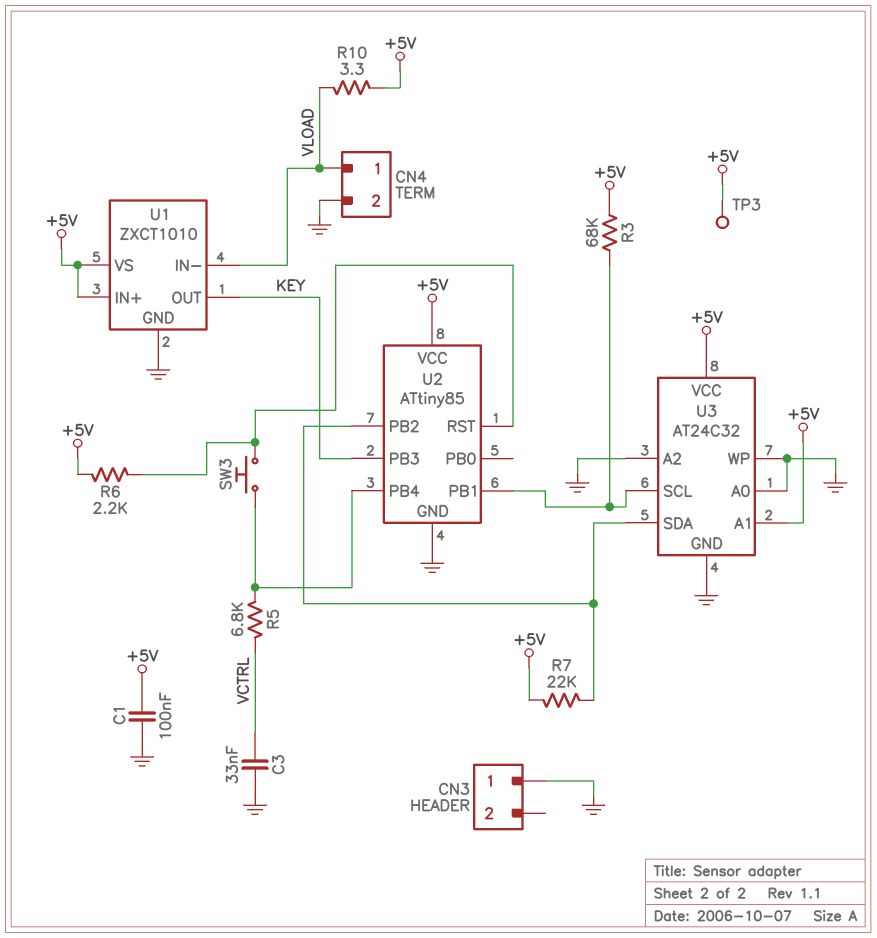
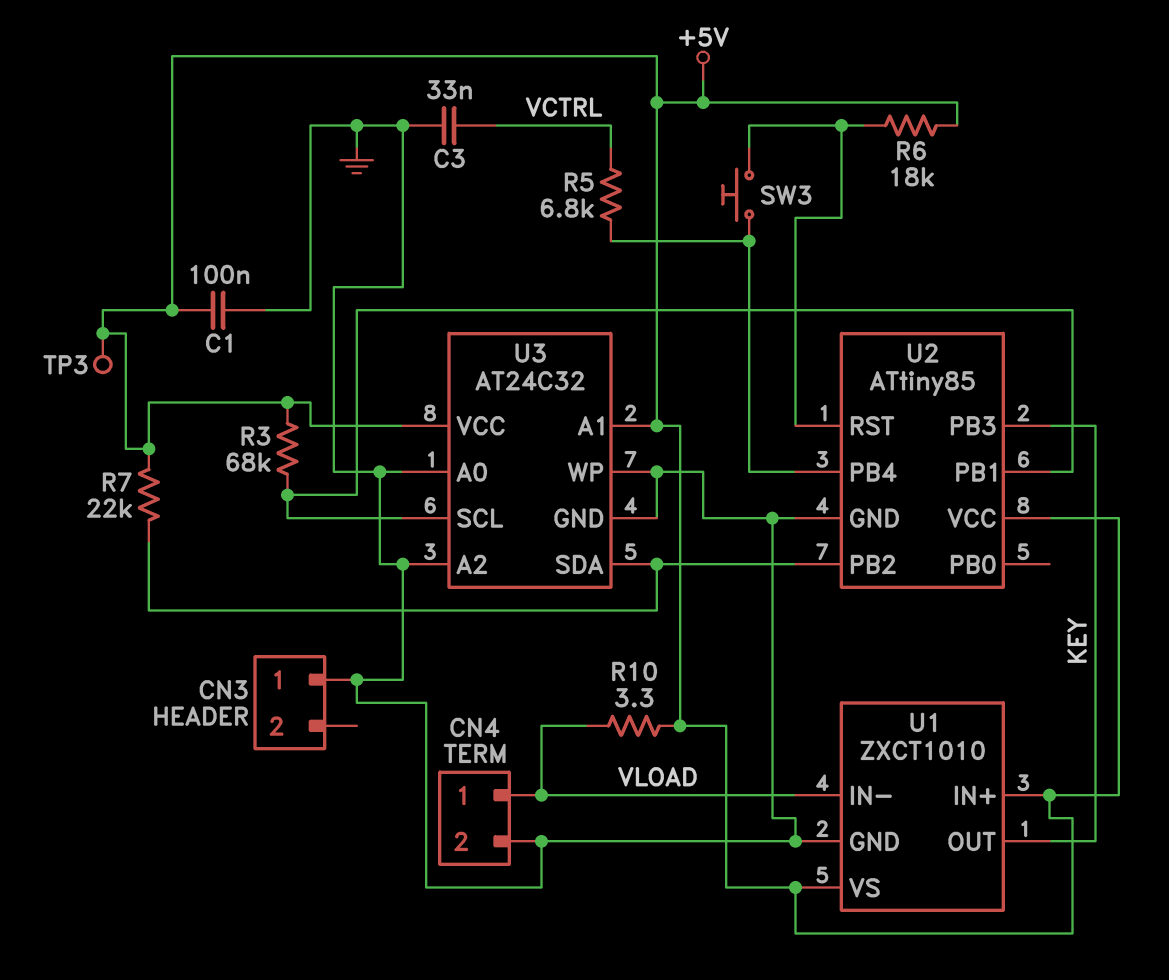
R6: 2.2k (+5V, U2/RST) -> 18k (+5V, U2/RST)

